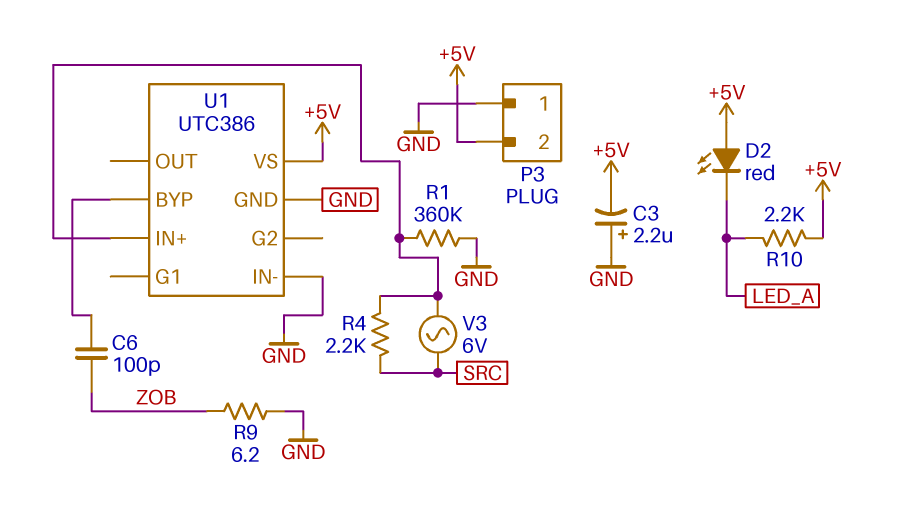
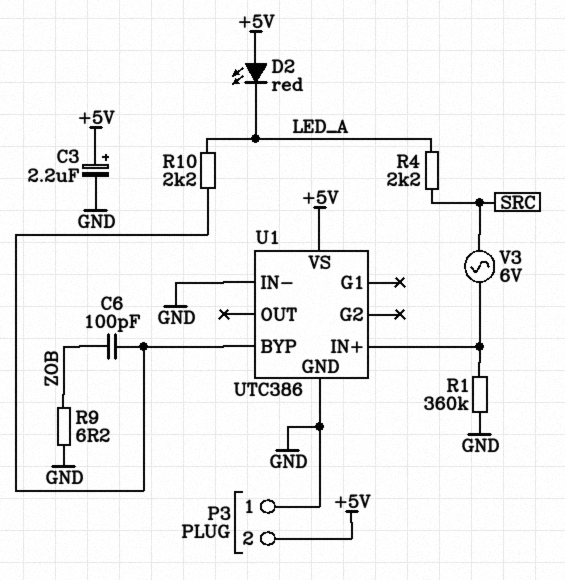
C3: 2.2uF (plus GND, minus +5V) -> 2.2uF (plus +5V, minus GND)
R4: 2.2k (SRC, U1/IN+) -> 2.2k (LED_A, SRC)
R10: 2.2k (+5V, LED_A) -> 2.2k (LED_A, U1/BYP)

